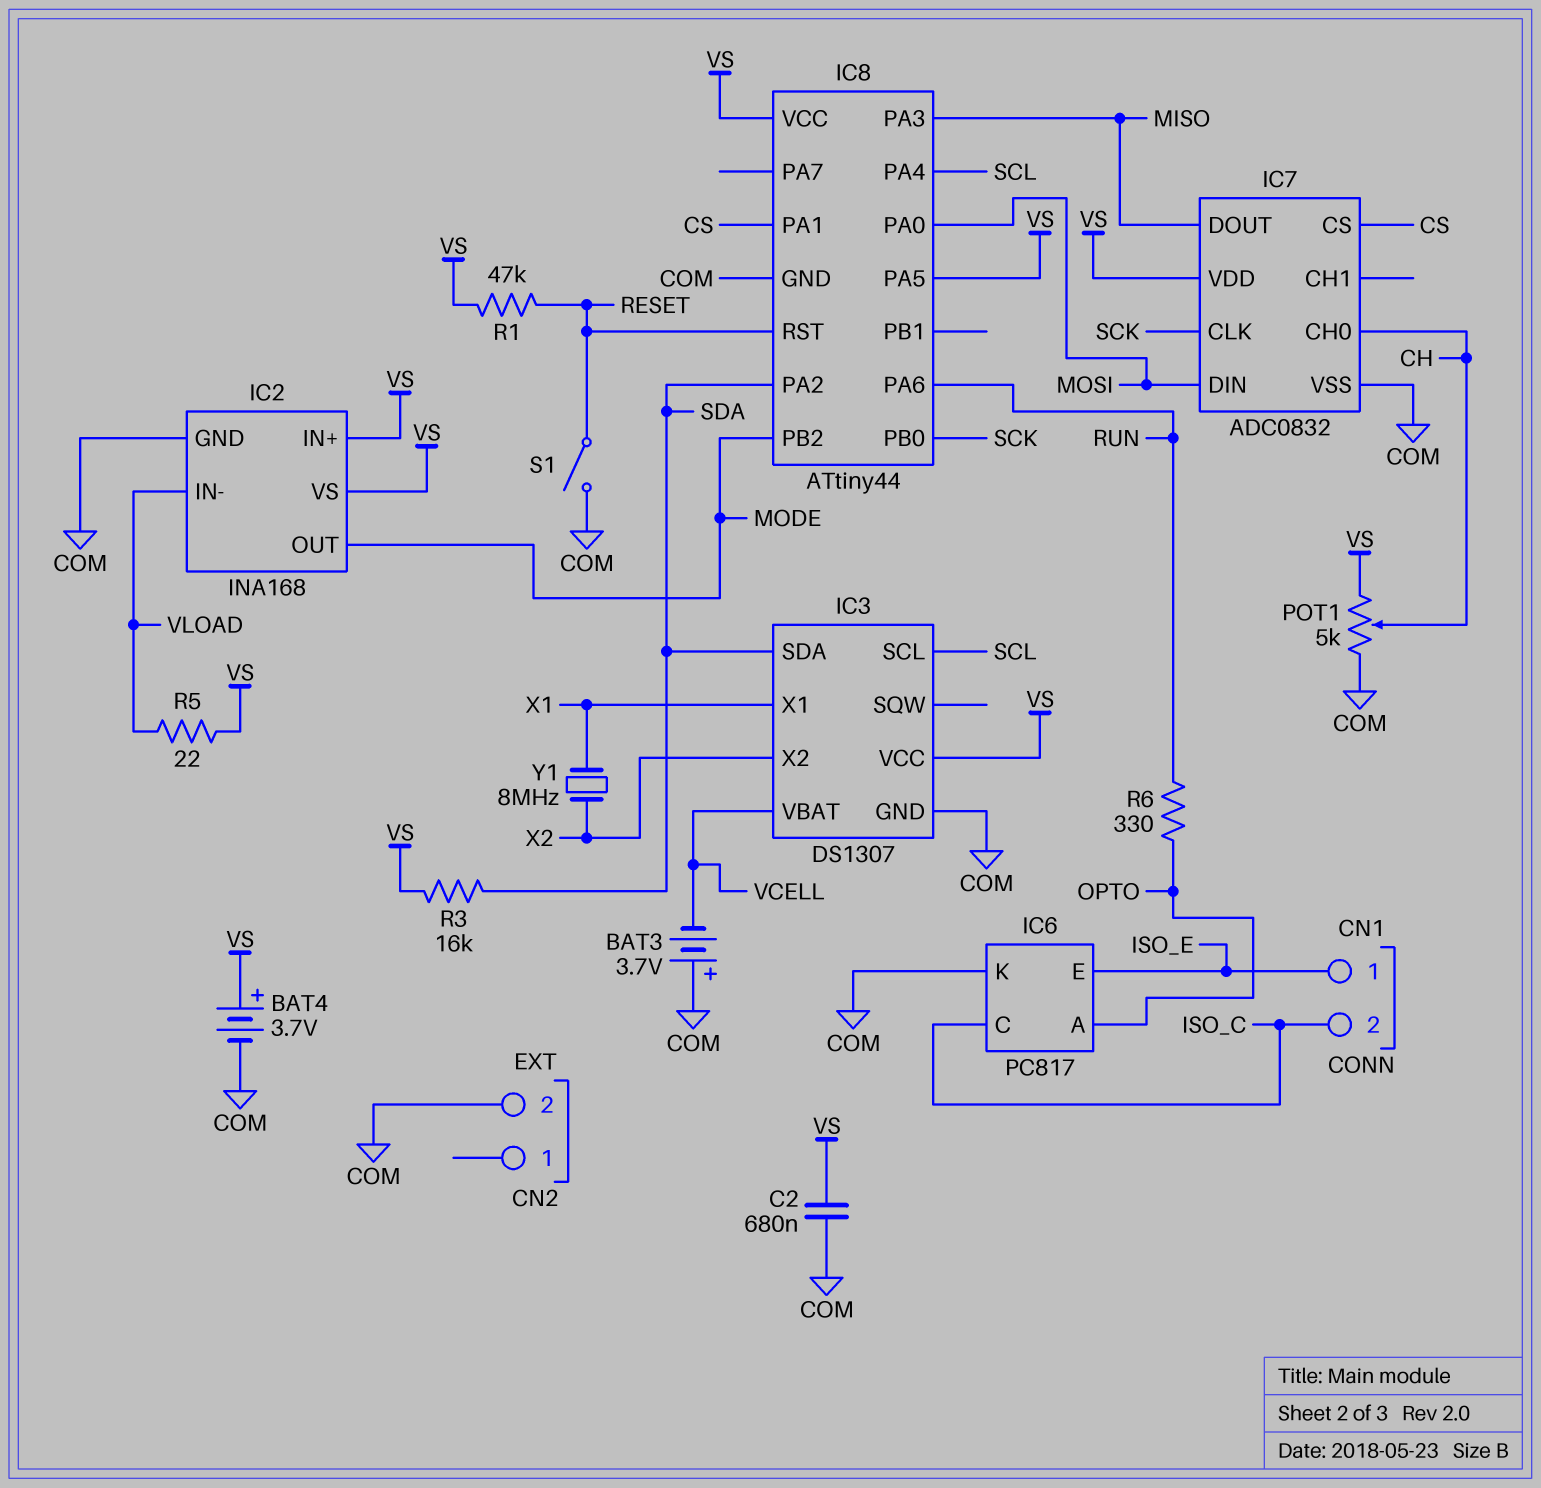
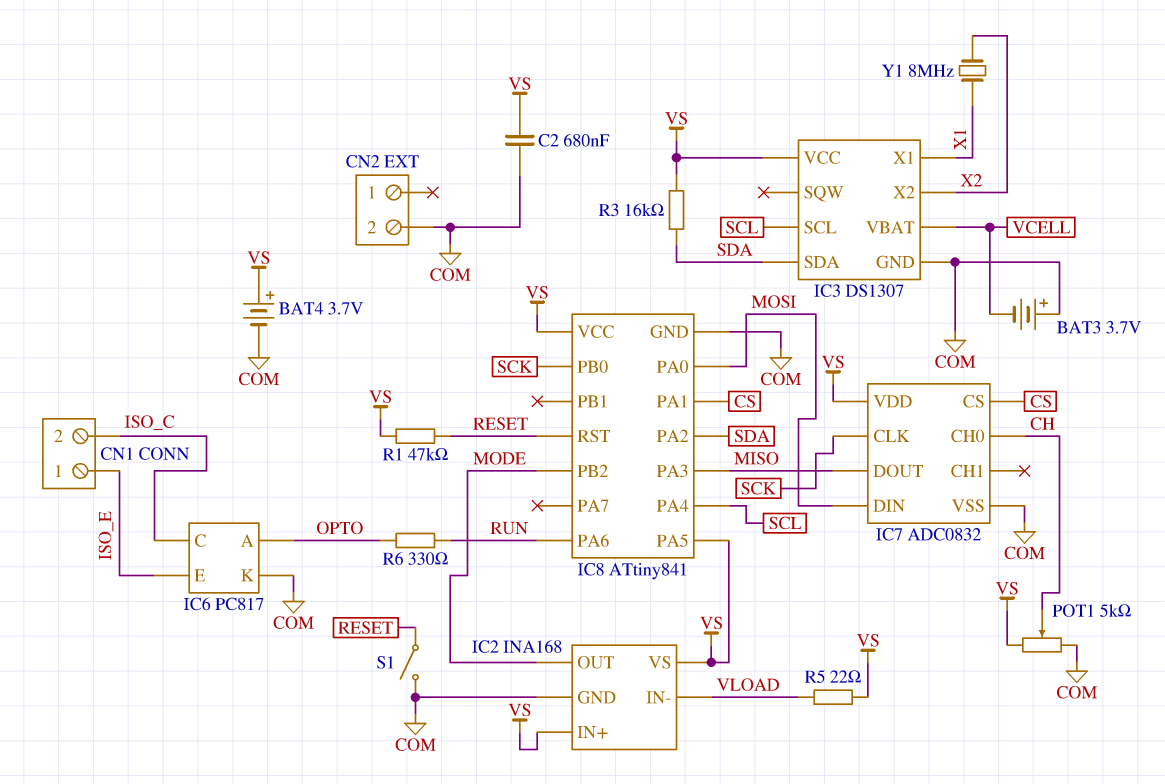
IC8: ATtiny44 -> ATtiny841

